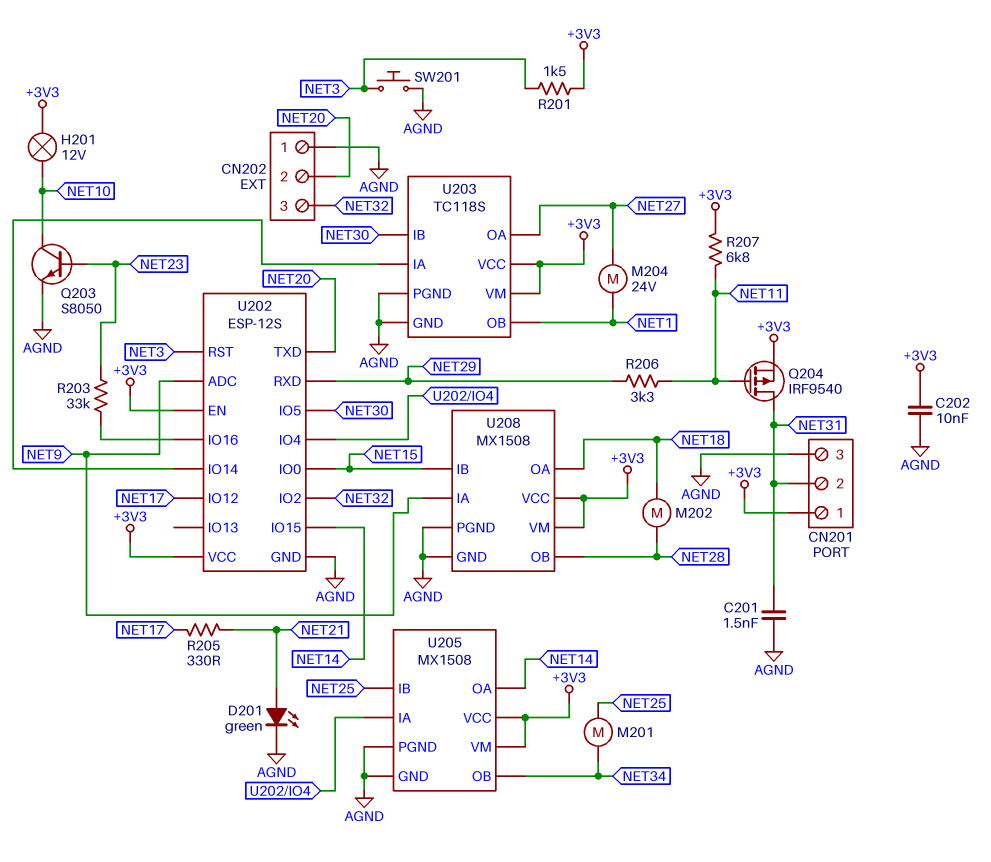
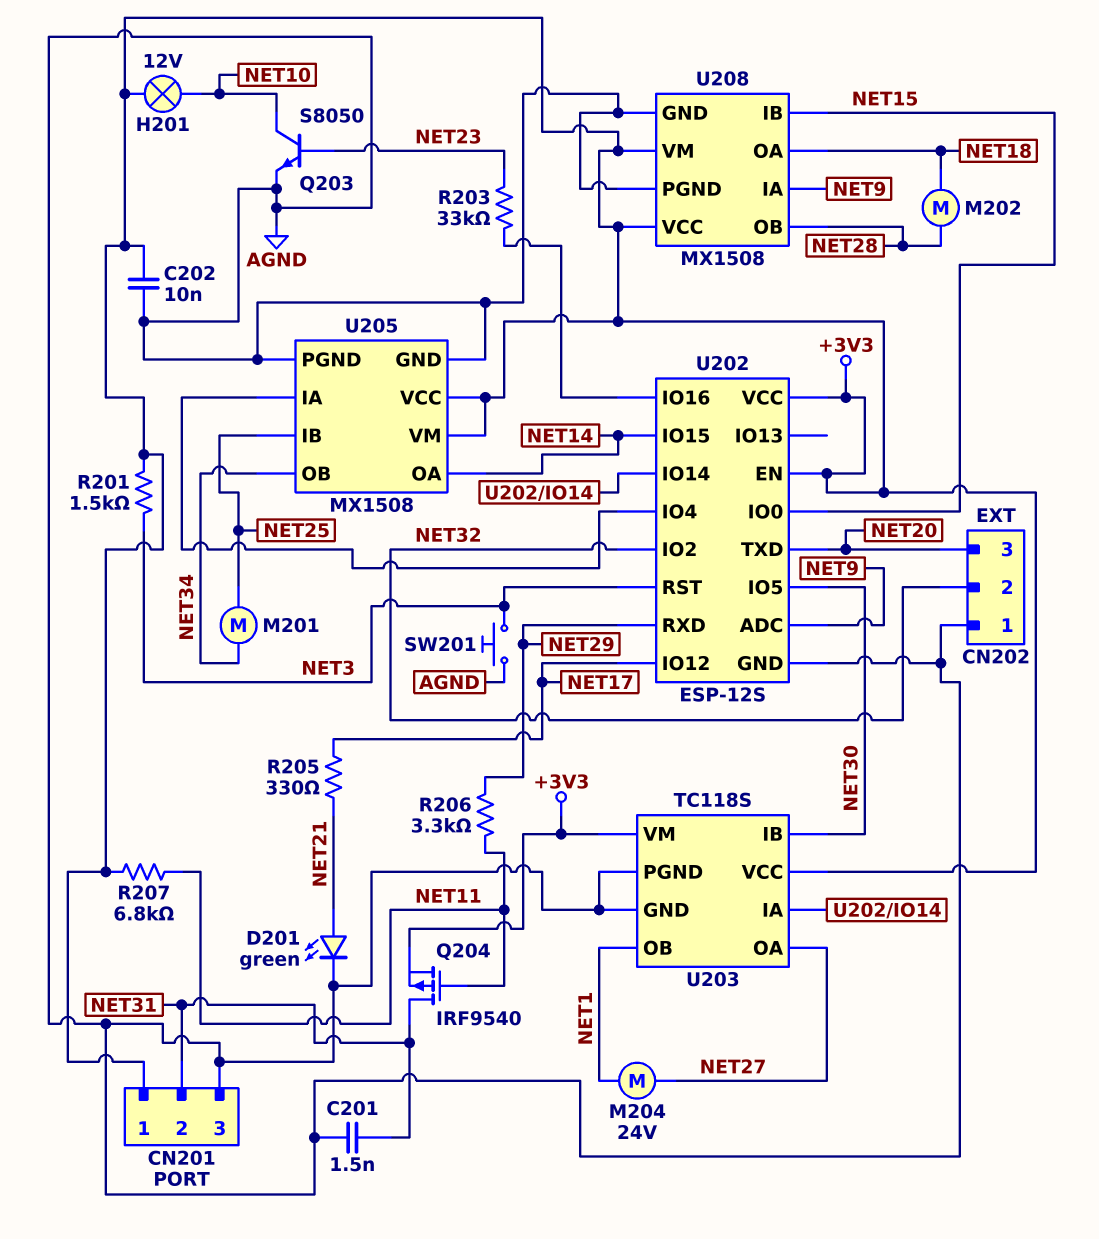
CN202 pin 2: NET20 -> NET32
CN202 pin 3: NET32 -> NET20

